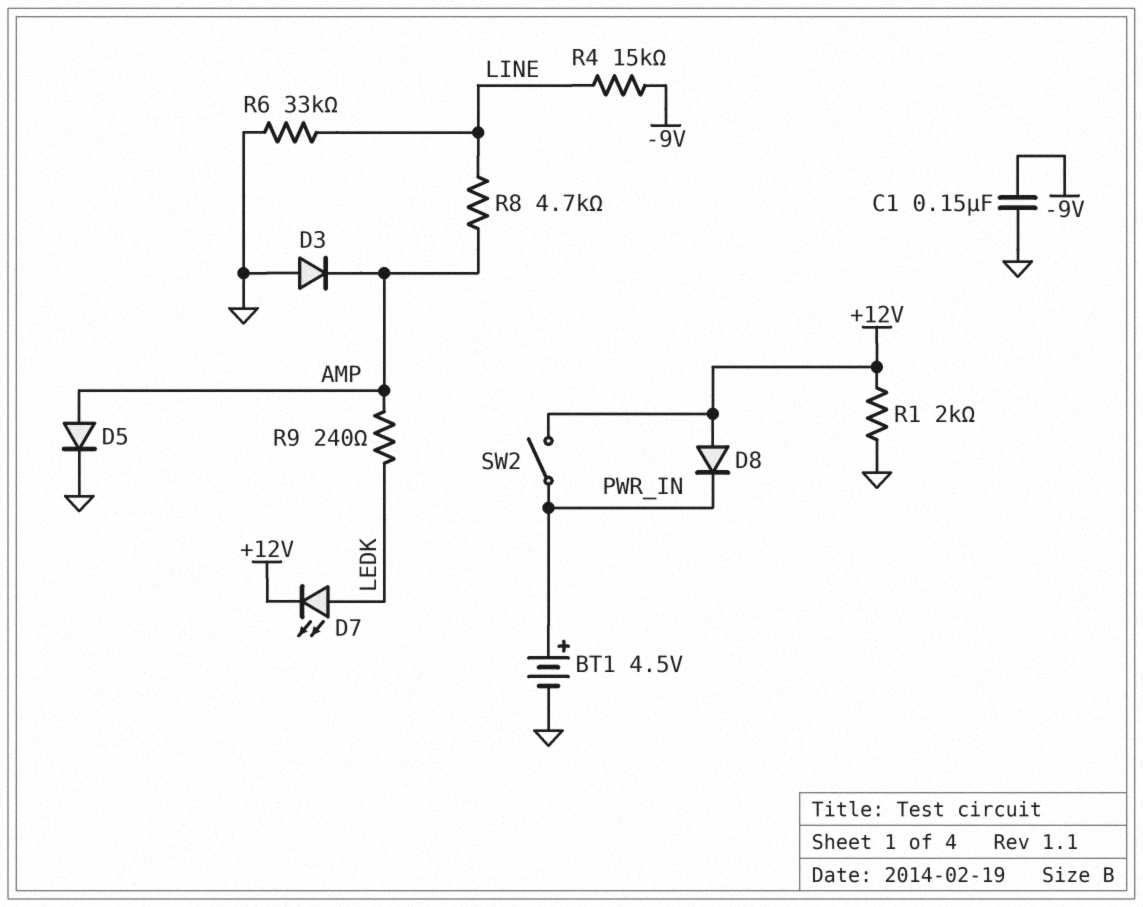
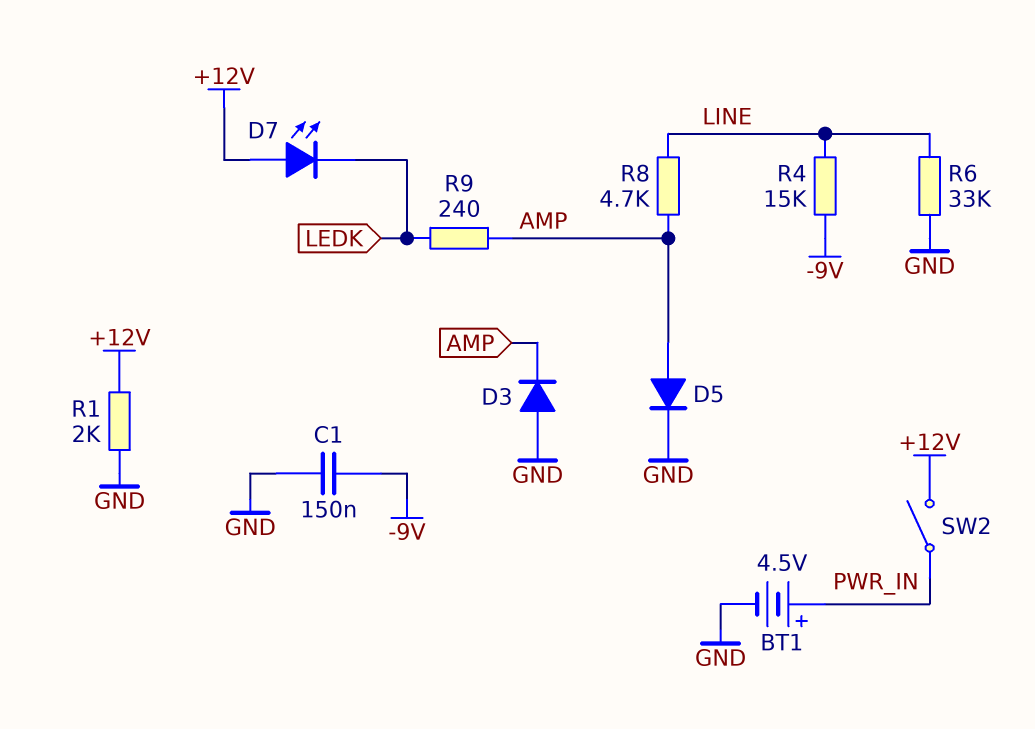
D7: LED (A LEDK, K +12V) -> LED (A +12V, K LEDK)
D8: diode (A +12V, K PWR_IN) -> none

